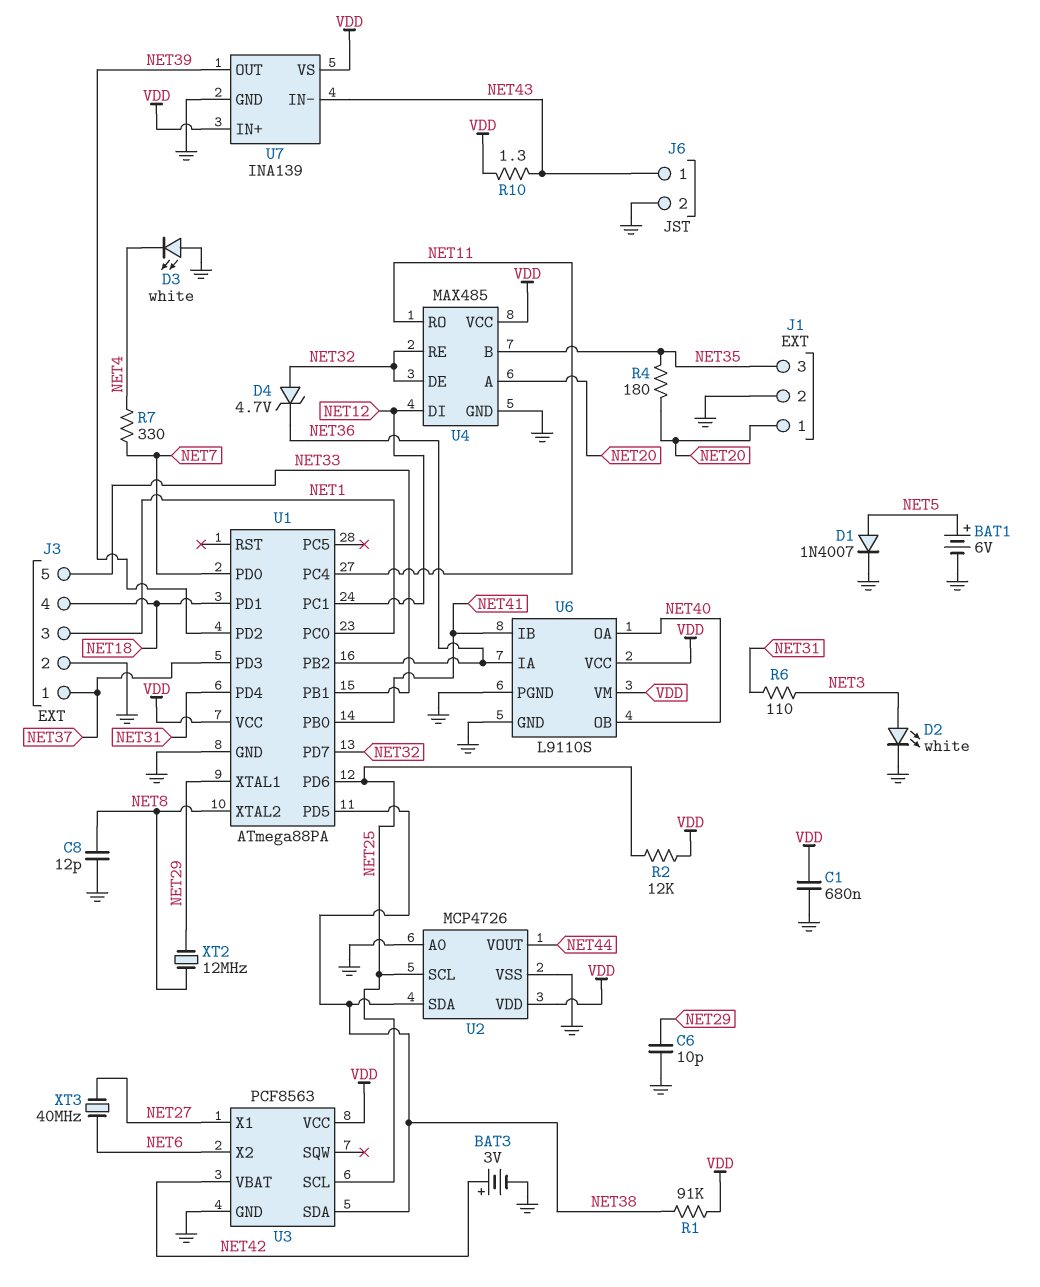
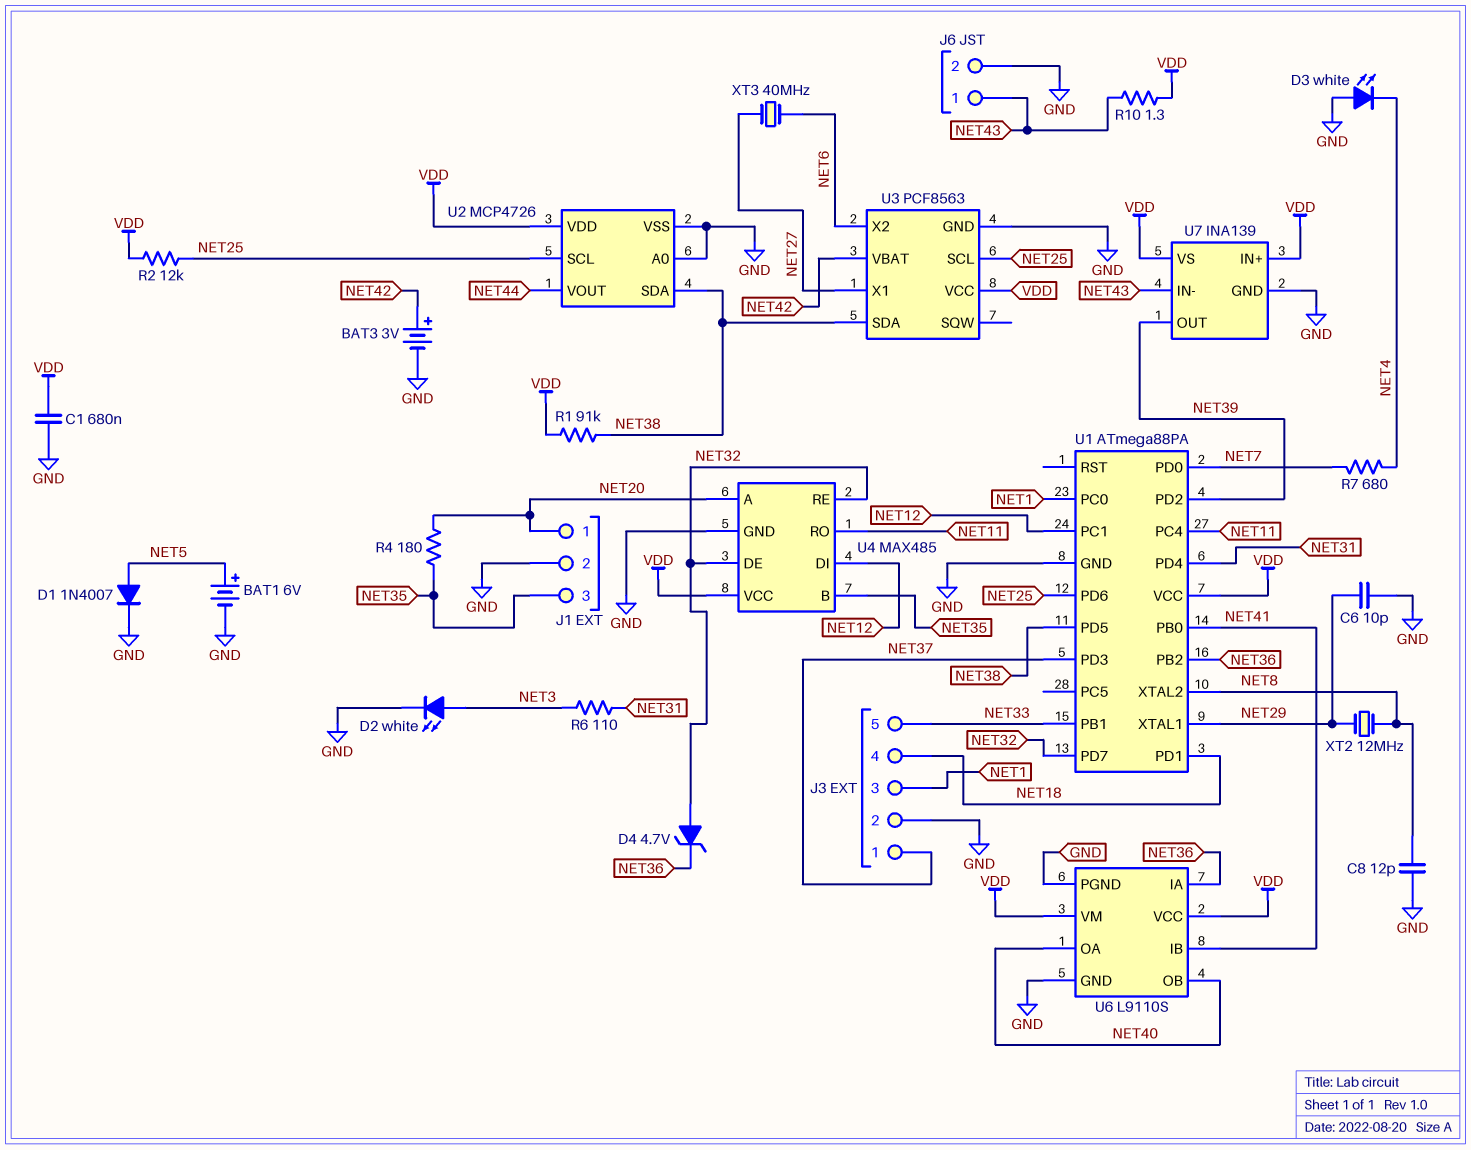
R7: 330 (NET4, NET7) -> 680 (NET4, NET7)

